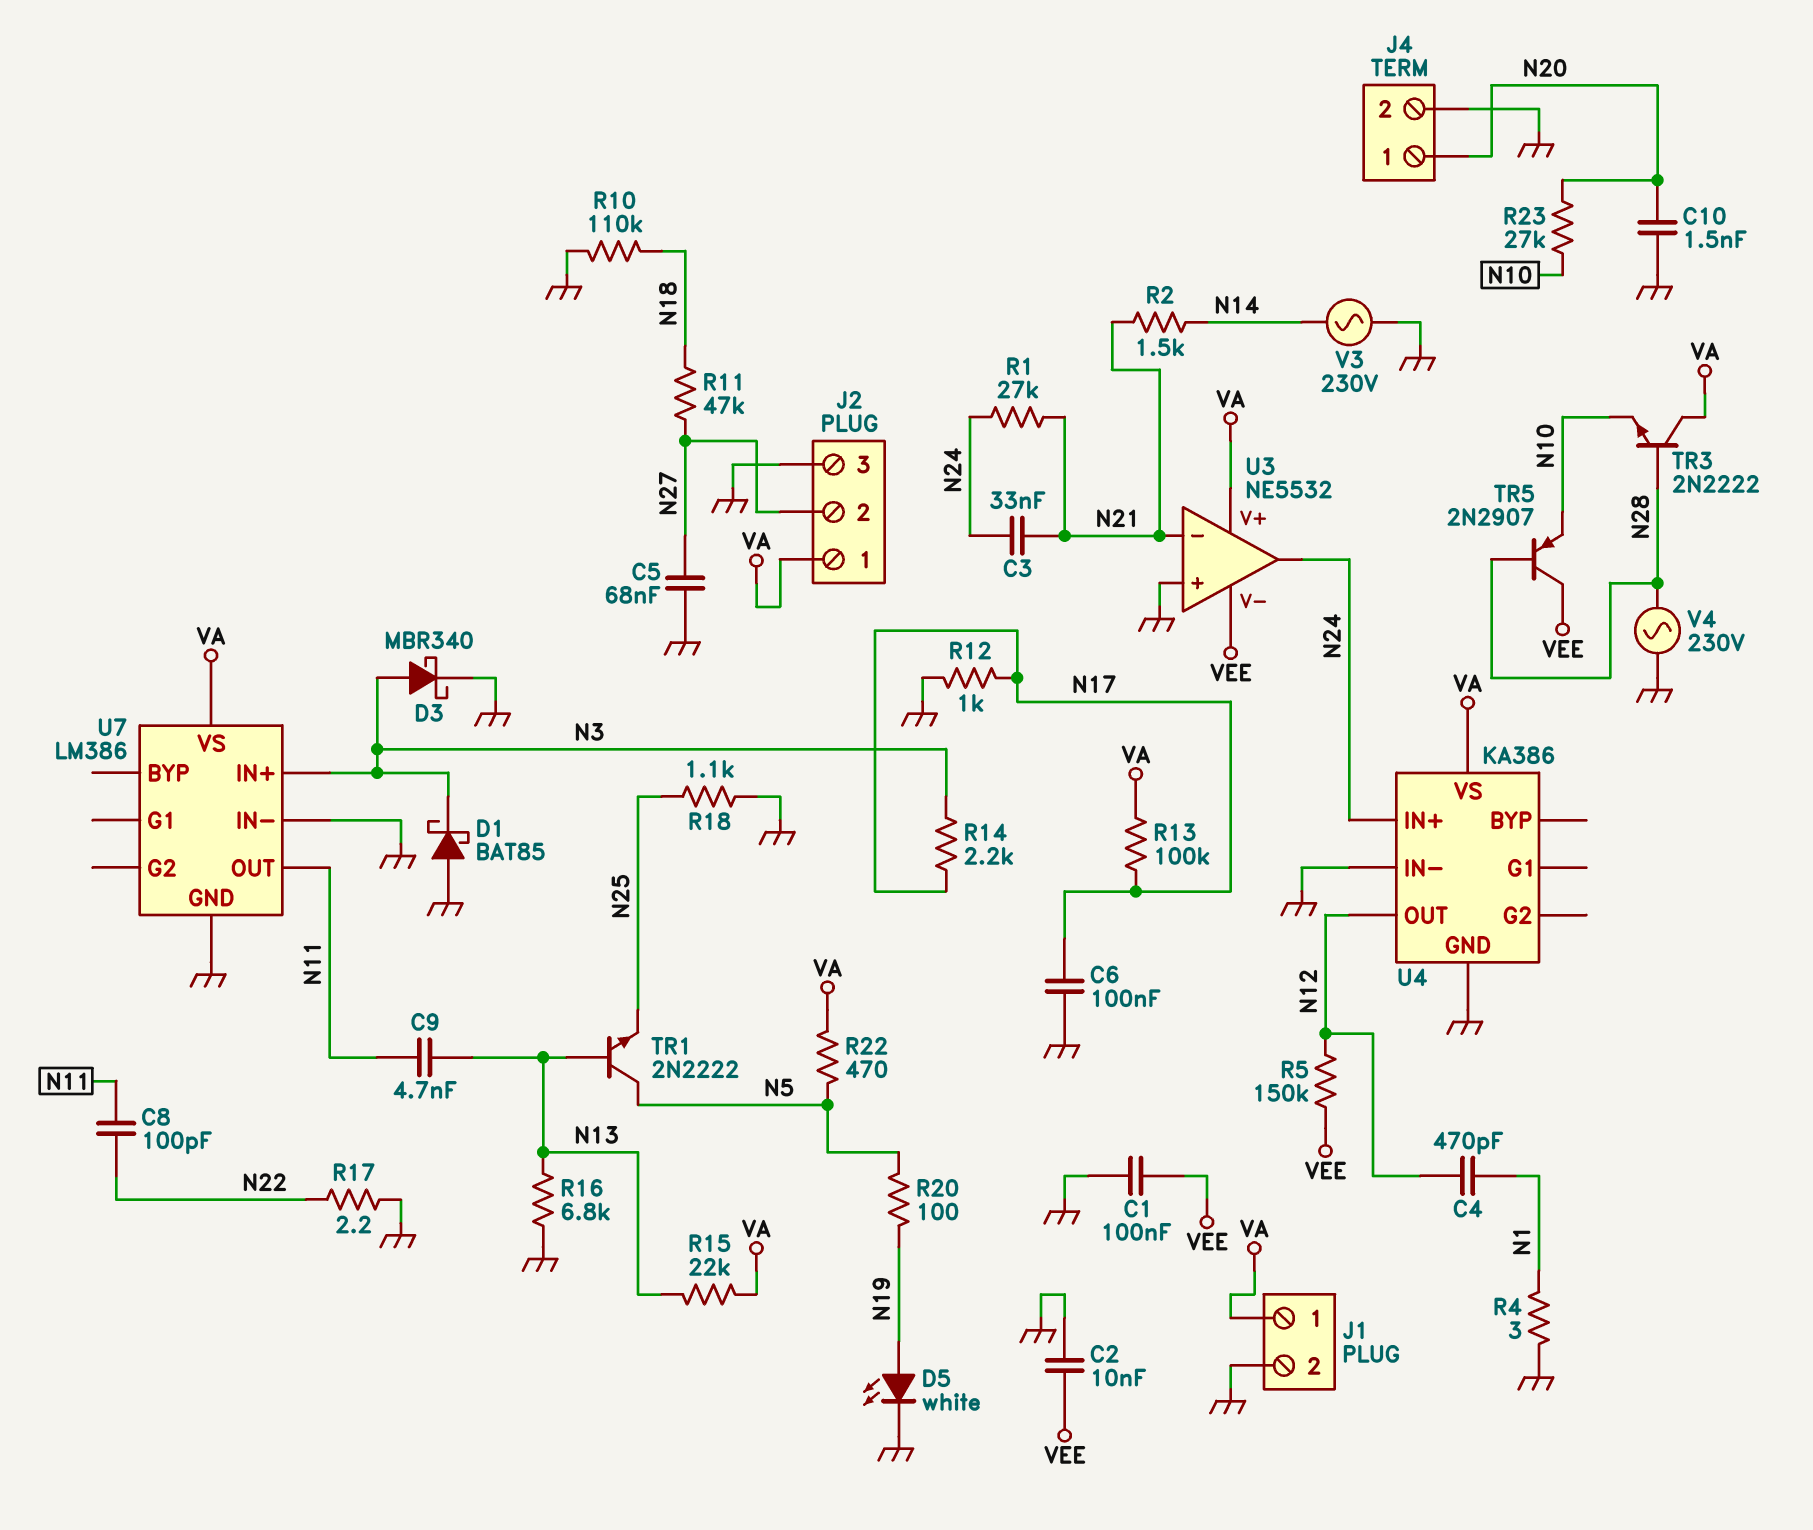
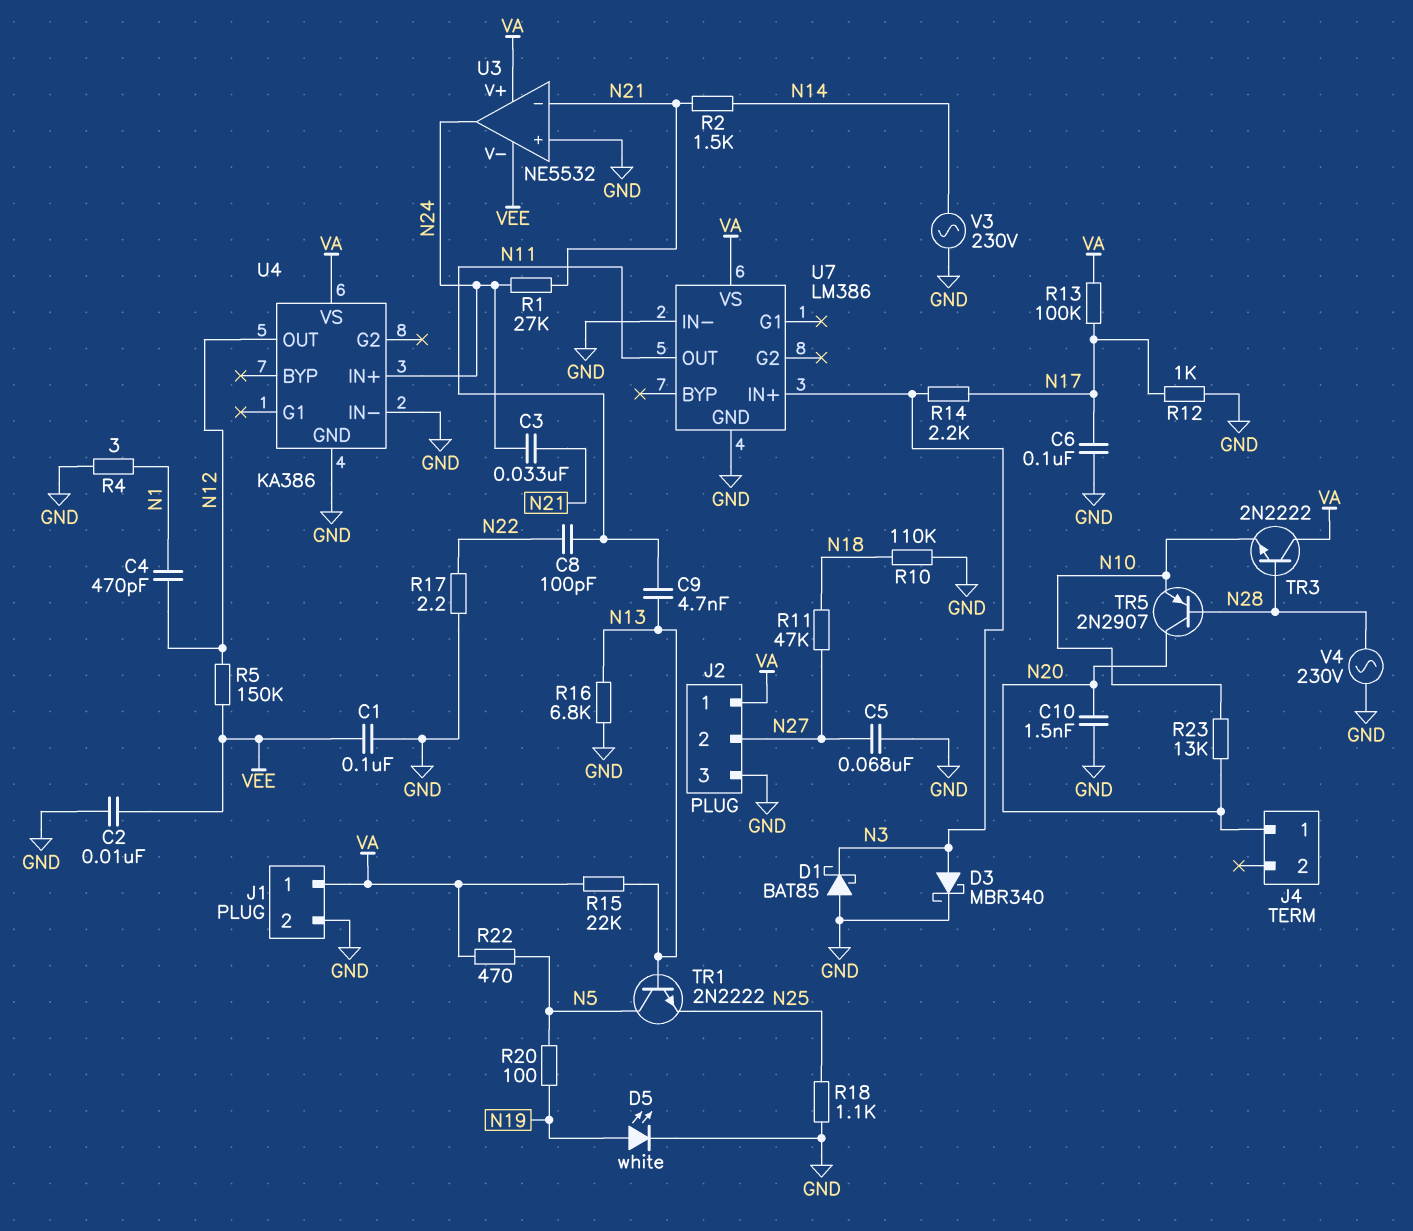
J4 pin 2: GND -> none
R23: 27k (N10, N20) -> 13k (N10, N20)
TR5: PNP 2N2907 (B N28, C VEE, E N10) -> PNP 2N2907 (B N28, C N20, E N10)

